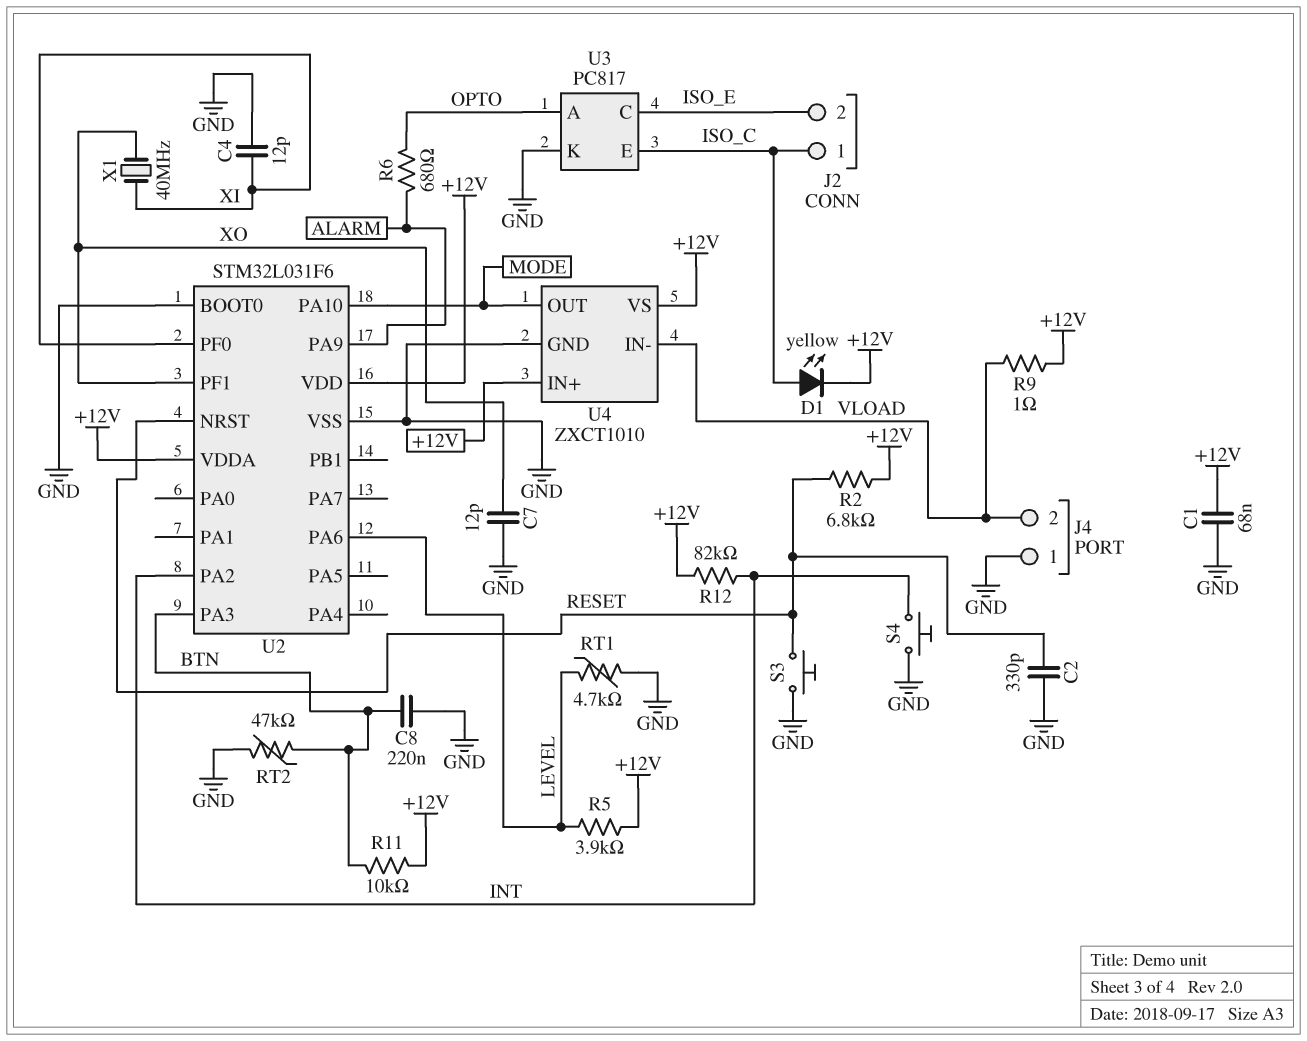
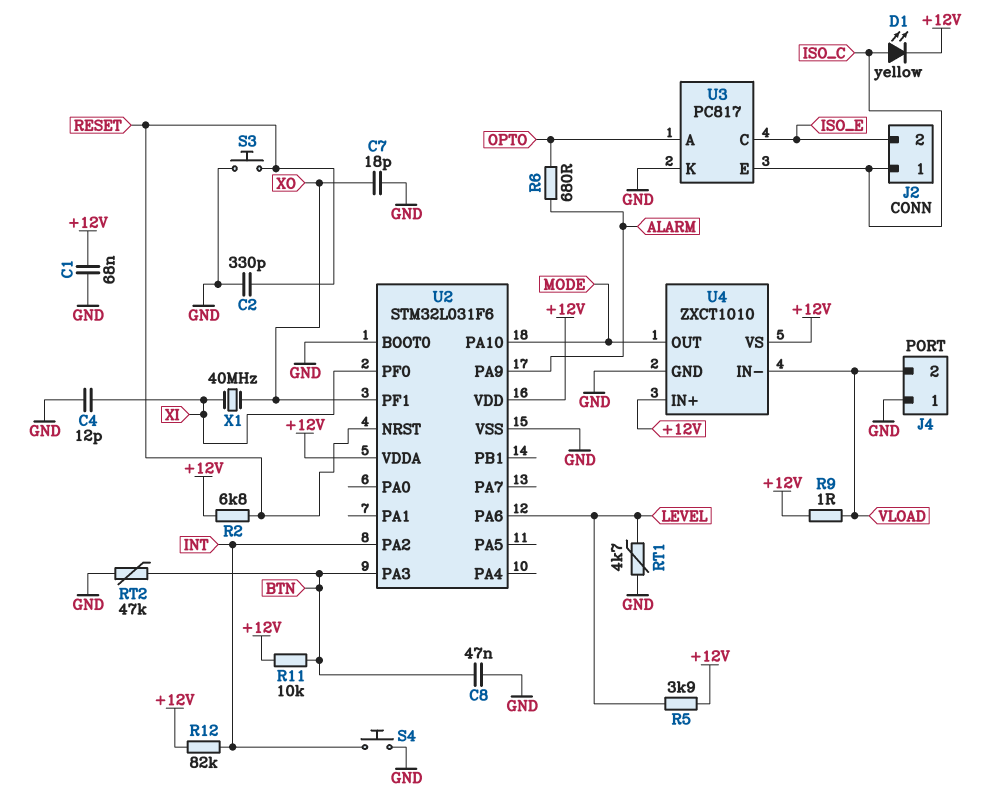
C7: 12pF (GND, XO) -> 18pF (GND, XO)
C8: 220nF (BTN, GND) -> 47nF (BTN, GND)

